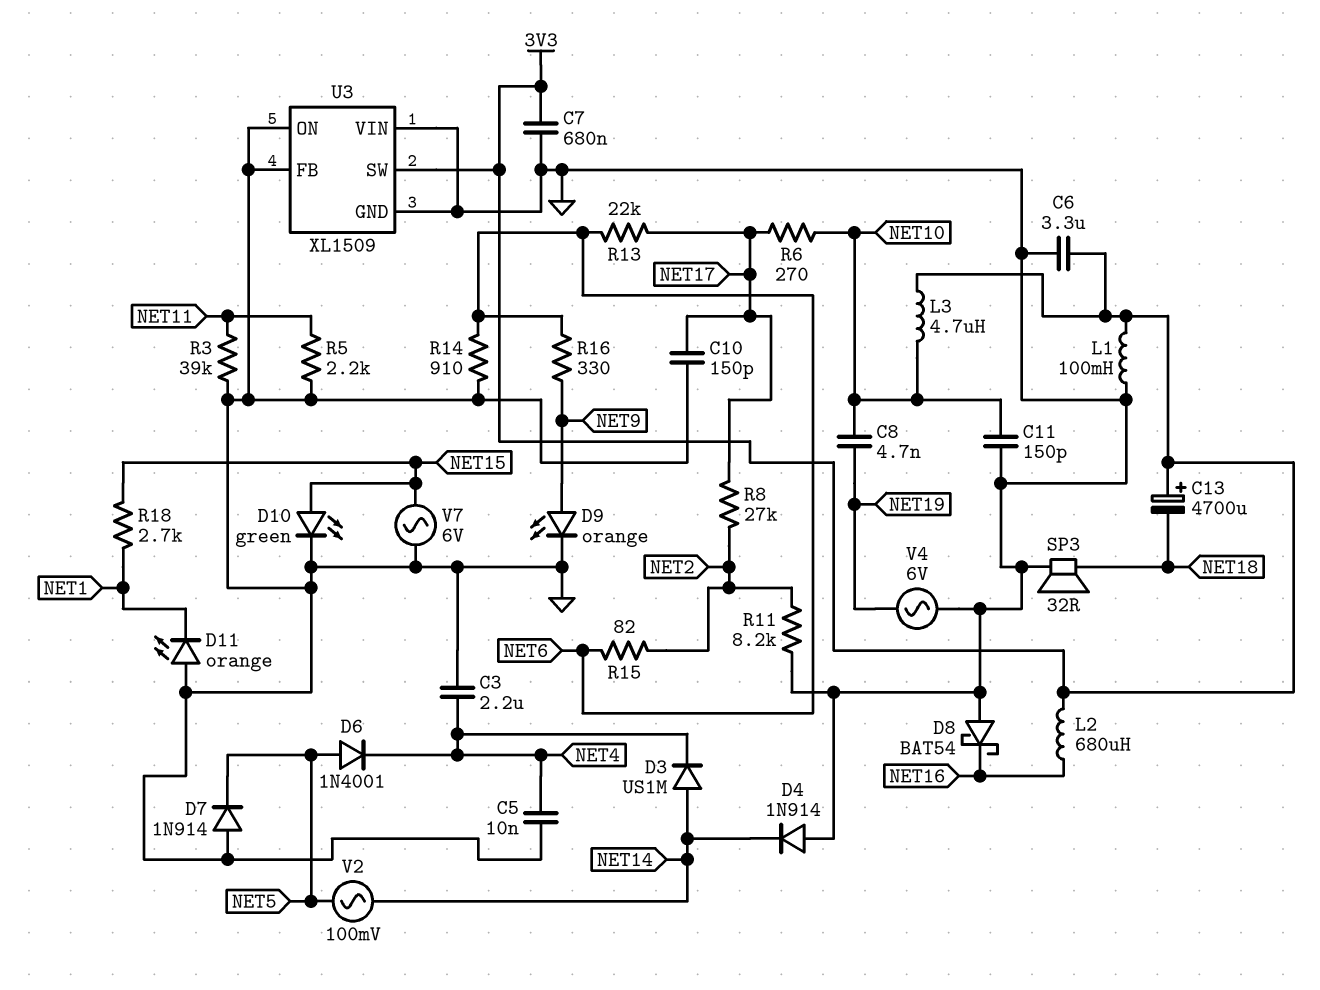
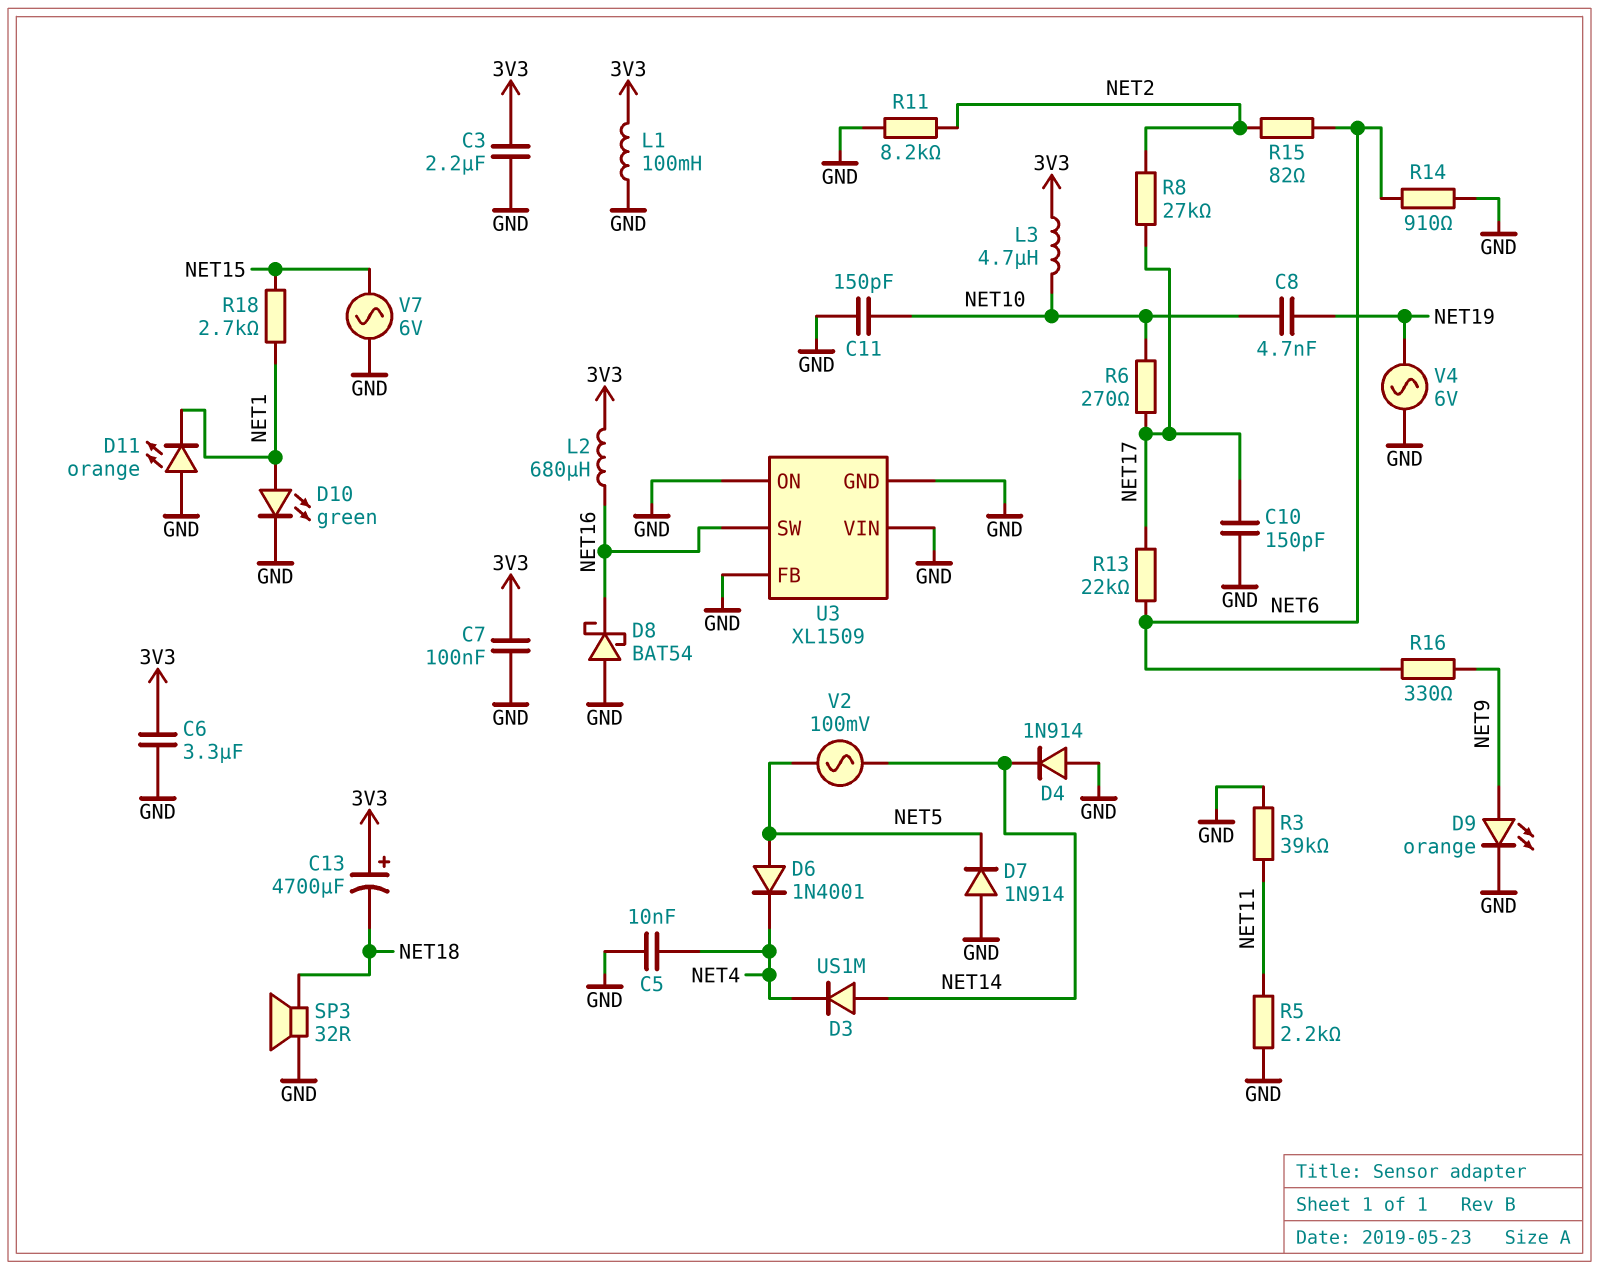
C3: 2.2uF (GND, NET4) -> 2.2uF (3V3, GND)
C7: 680nF (3V3, GND) -> 100nF (3V3, GND)
D10: LED green (A NET15, K GND) -> LED green (A NET1, K GND)
U3 pin SW: 3V3 -> NET16

